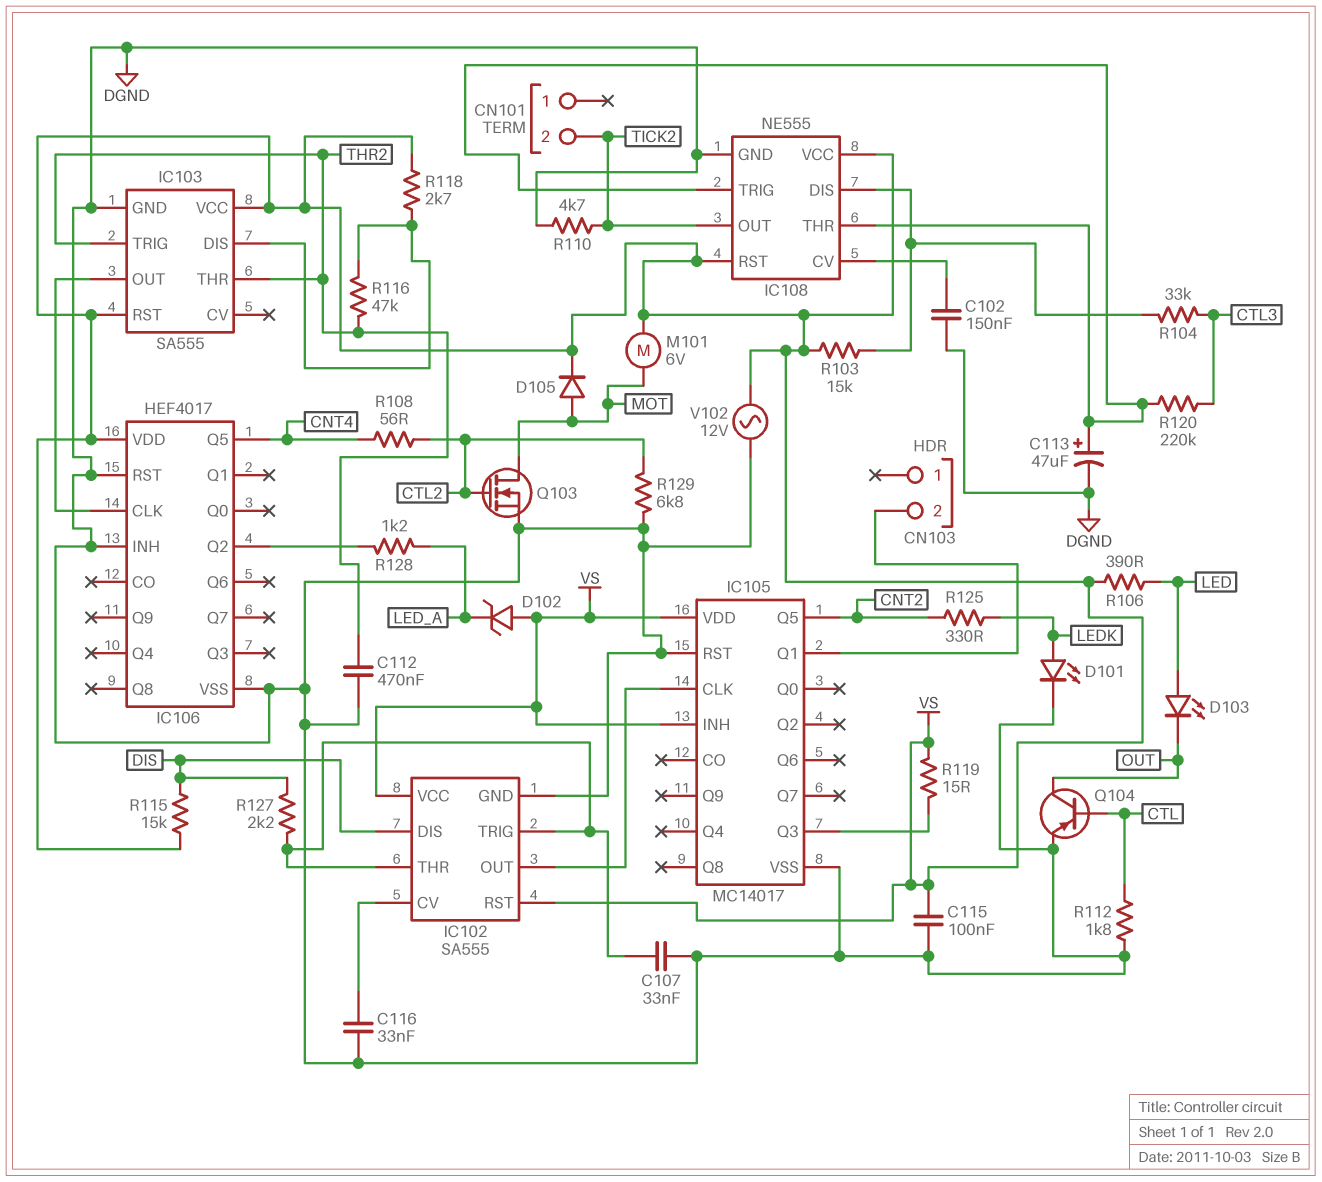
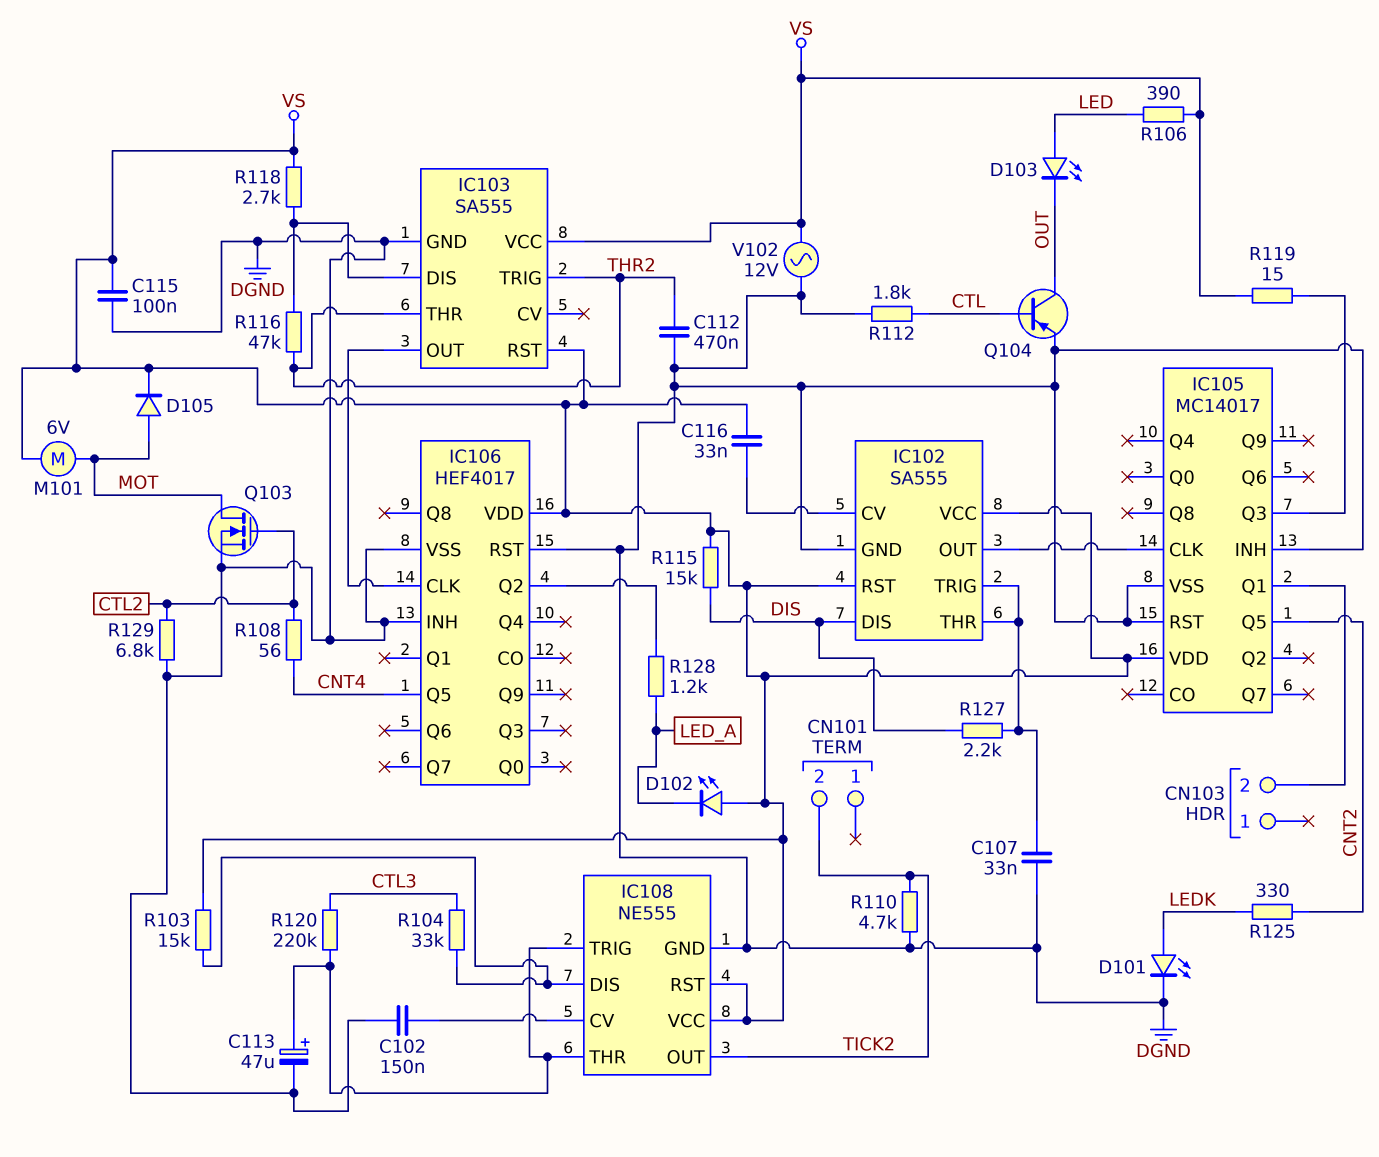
C116: 33nF (DGND, IC102/CV) -> 33nF (IC102/CV, VS)
D102: zener (A VS, K LED_A) -> LED (A VS, K LED_A)
IC105 pin INH: VS -> DGND

